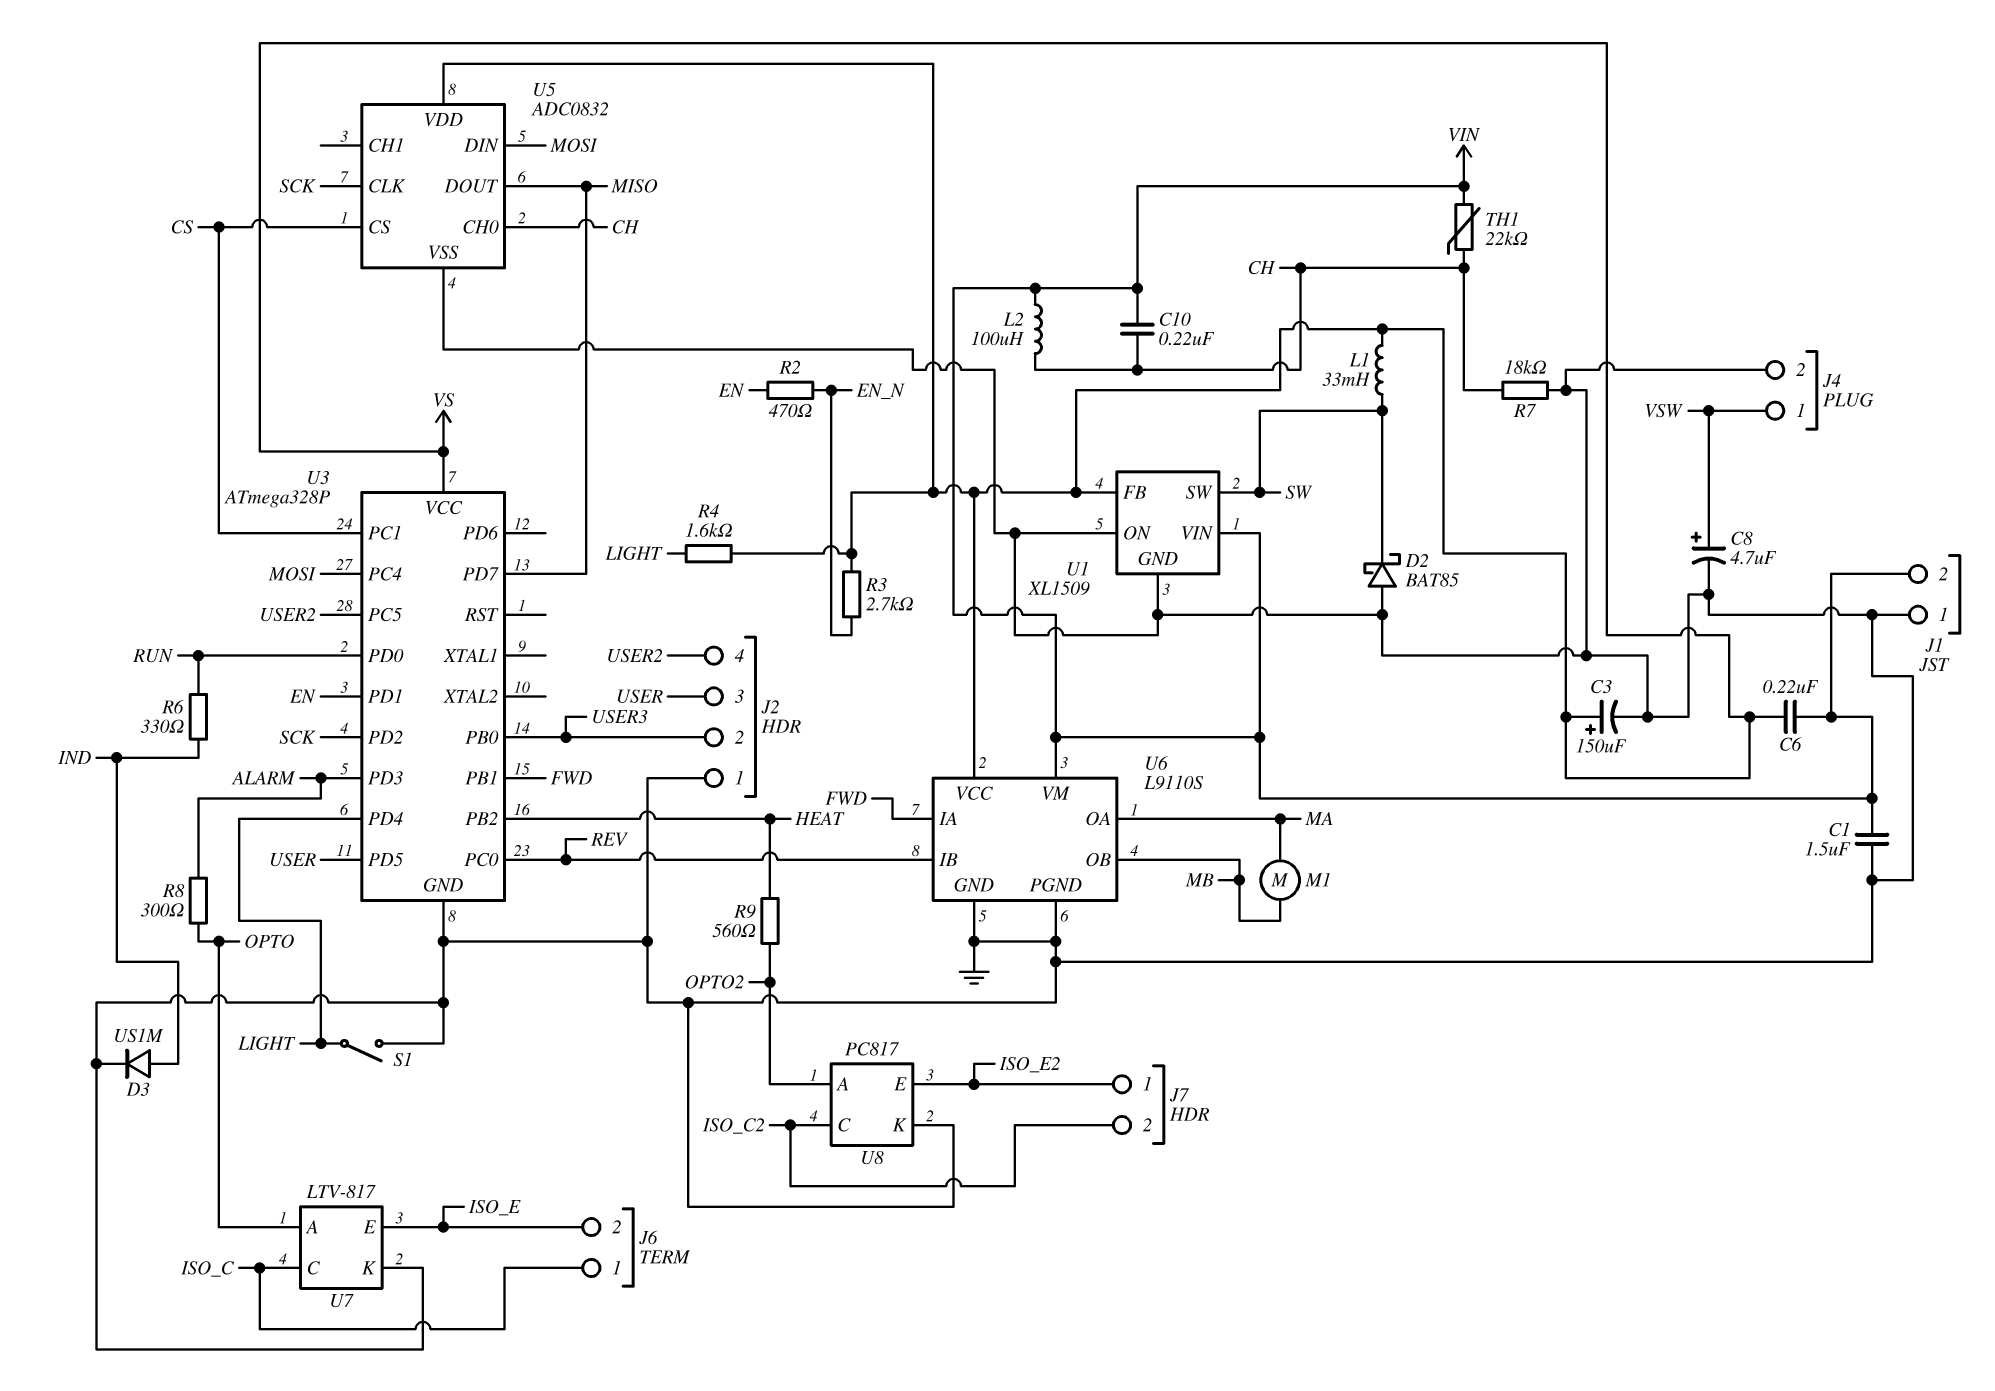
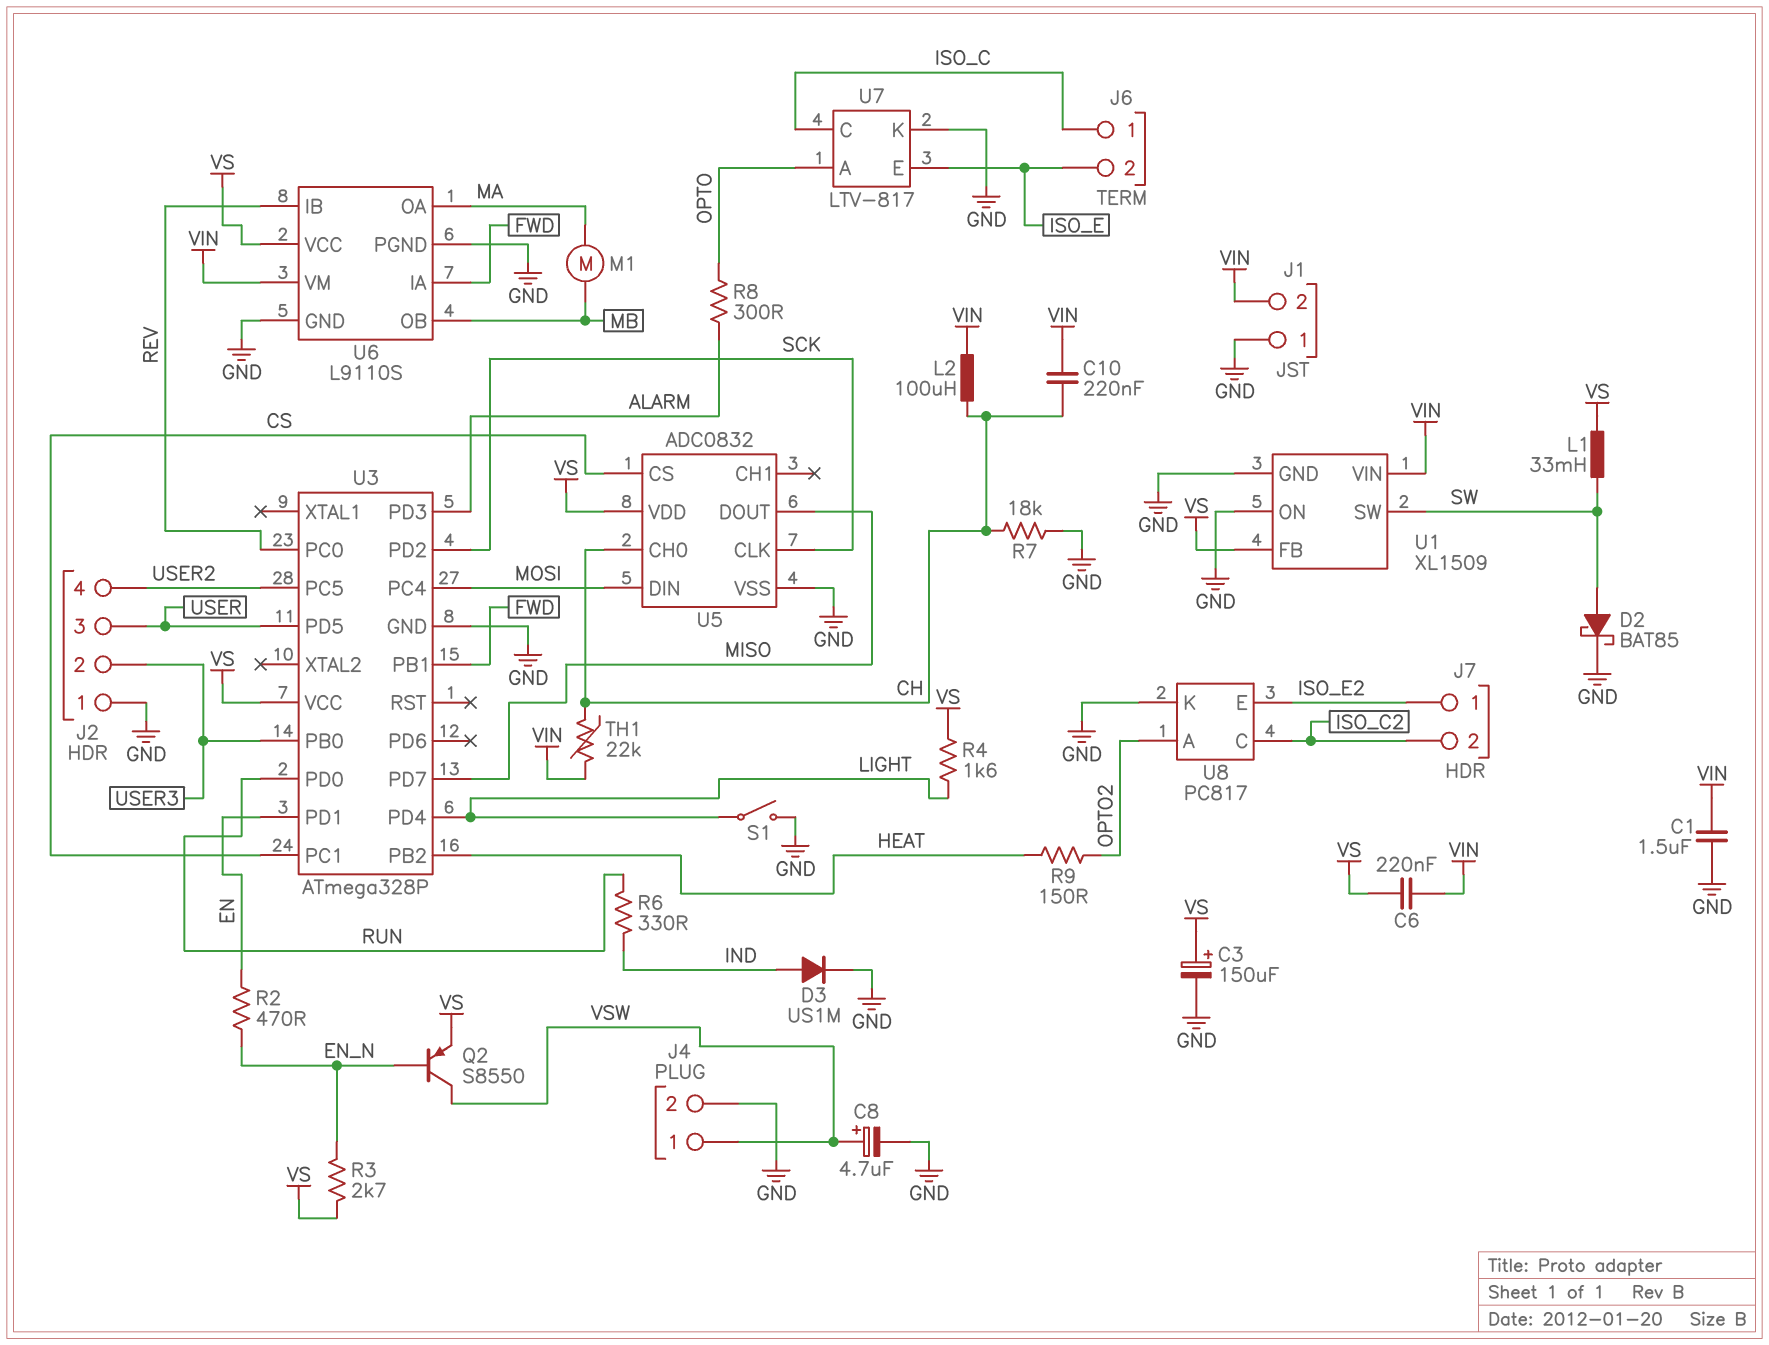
D2: schottky BAT85 (A GND, K SW) -> schottky BAT85 (A SW, K GND)
Q2: none -> PNP S8550 (B EN_N, C VSW, E VS)
R9: 560 (HEAT, OPTO2) -> 150 (HEAT, OPTO2)

